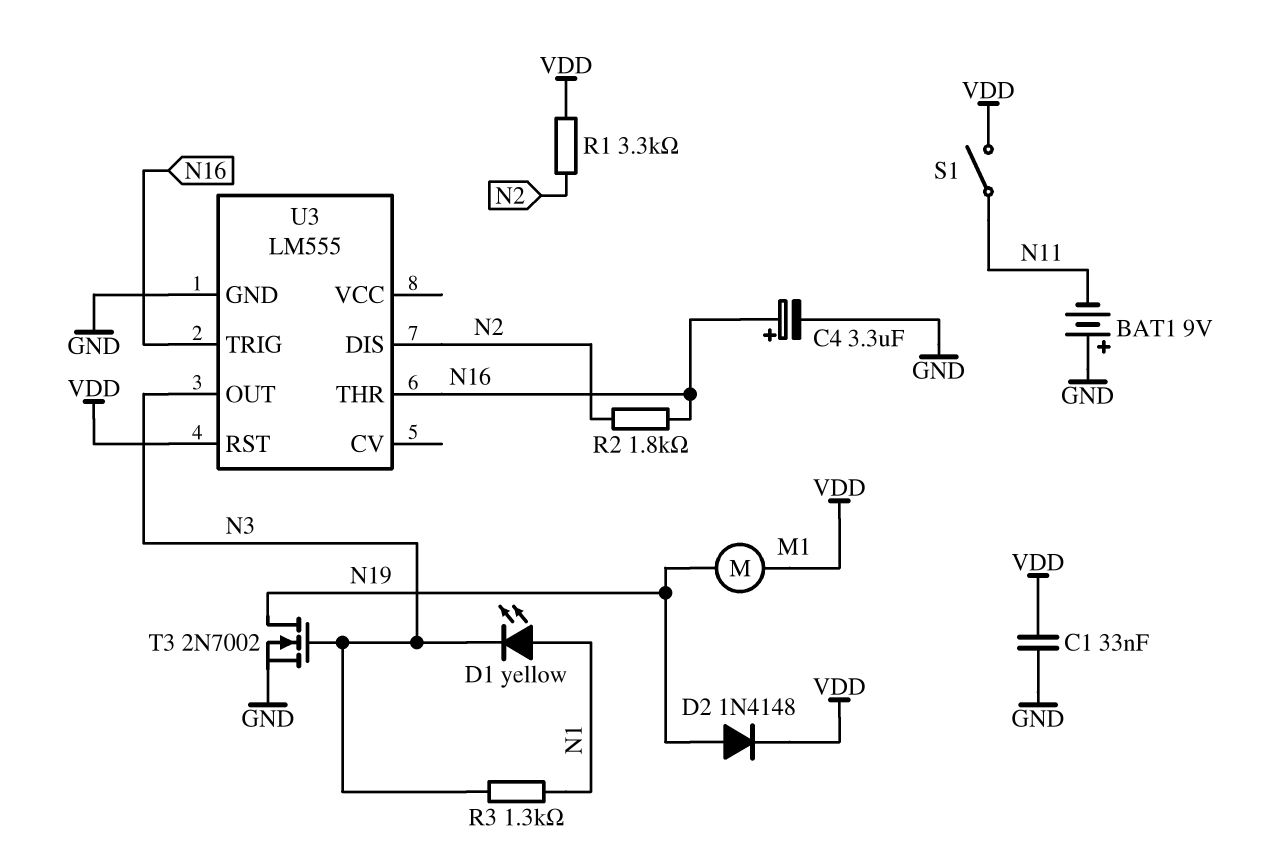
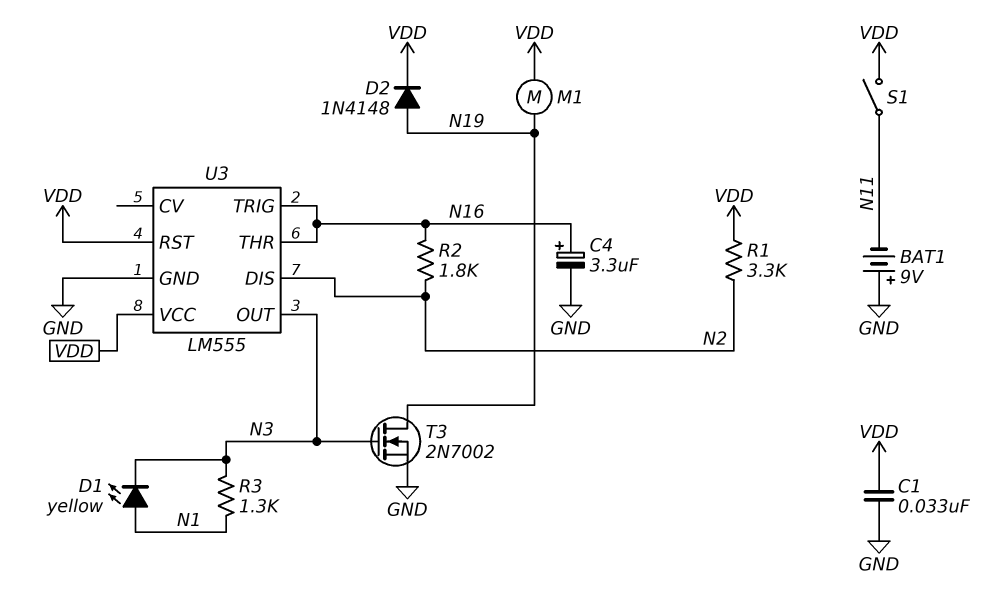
U3 pin VCC: none -> VDD

